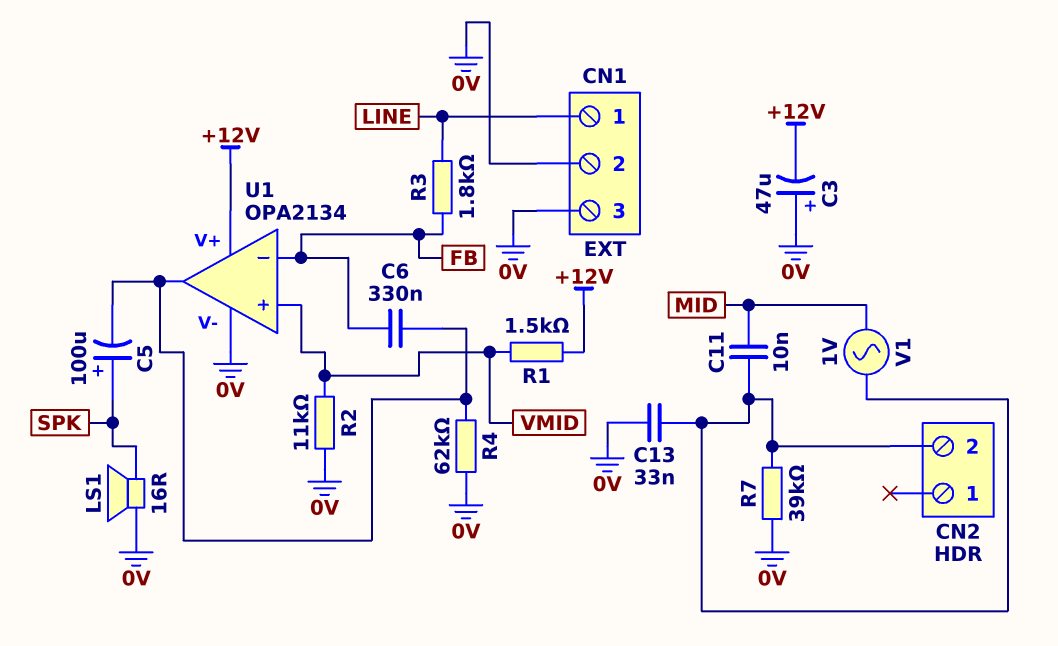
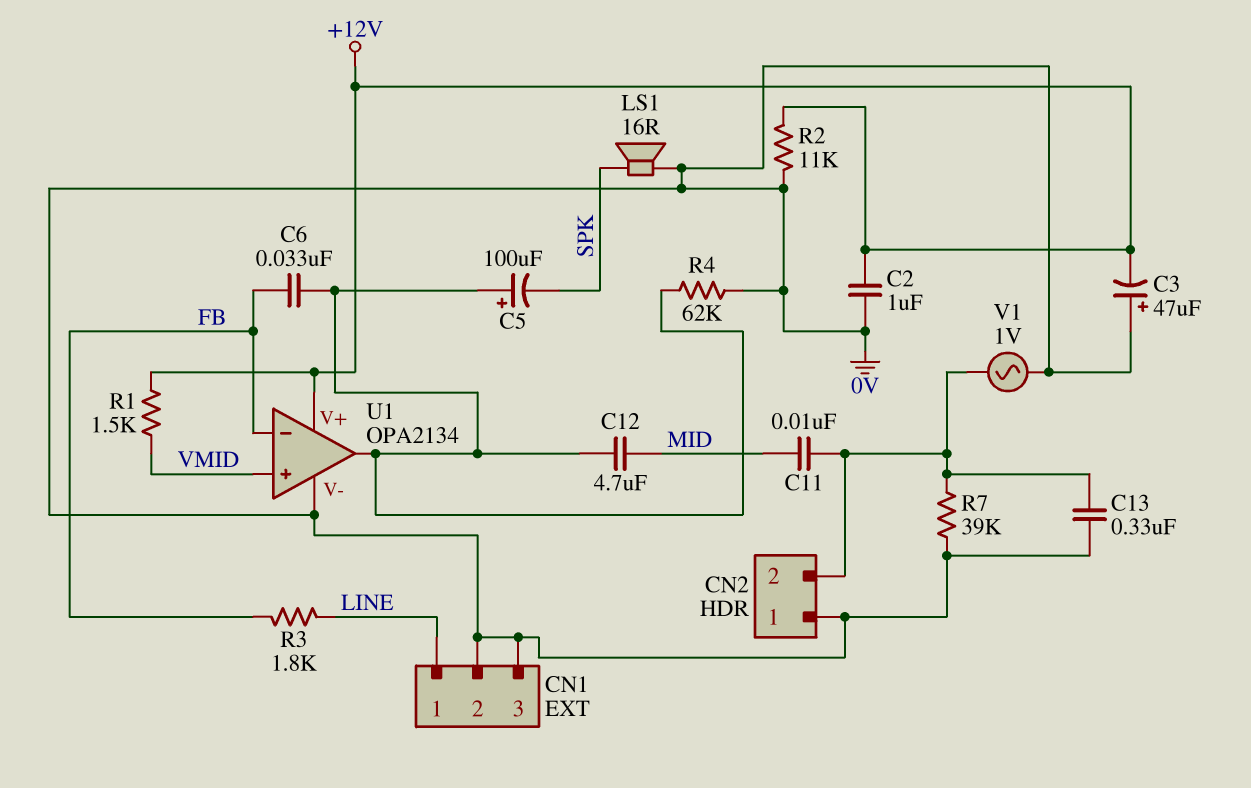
C2: none -> 1uF (+12V, 0V)
C5: 100uF (plus SPK, minus U1/out) -> 100uF (plus U1/out, minus SPK)
C6: 330nF (FB, U1/out) -> 33nF (FB, U1/out)
C12: none -> 4.7uF (MID, U1/out)
C13: 33nF (0V, CN2/2) -> 330nF (0V, CN2/2)
CN2 pin 1: none -> 0V
R2: 11k (0V, VMID) -> 11k (+12V, 0V)
V1: AC 1V (CN2/2, MID) -> AC 1V (0V, CN2/2)

